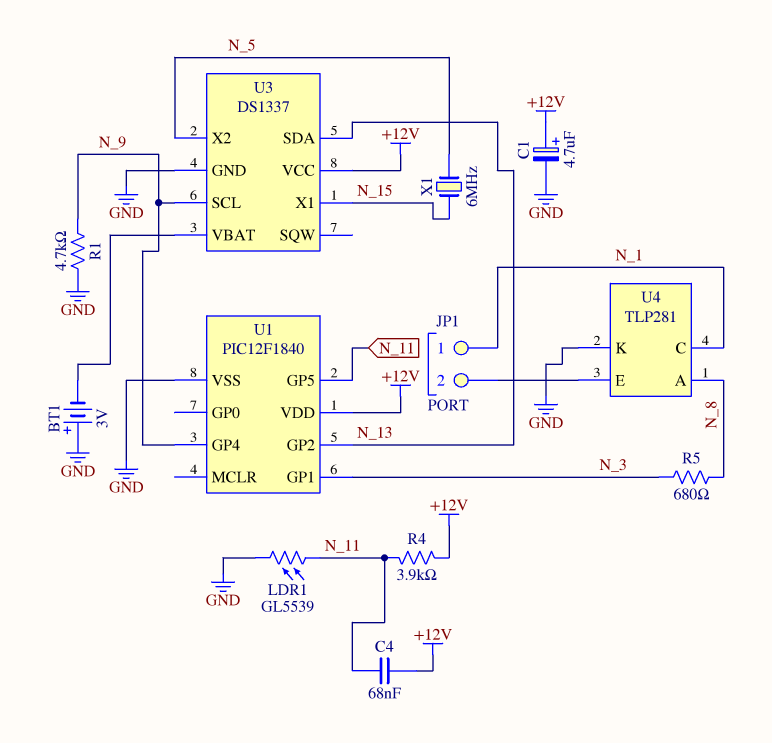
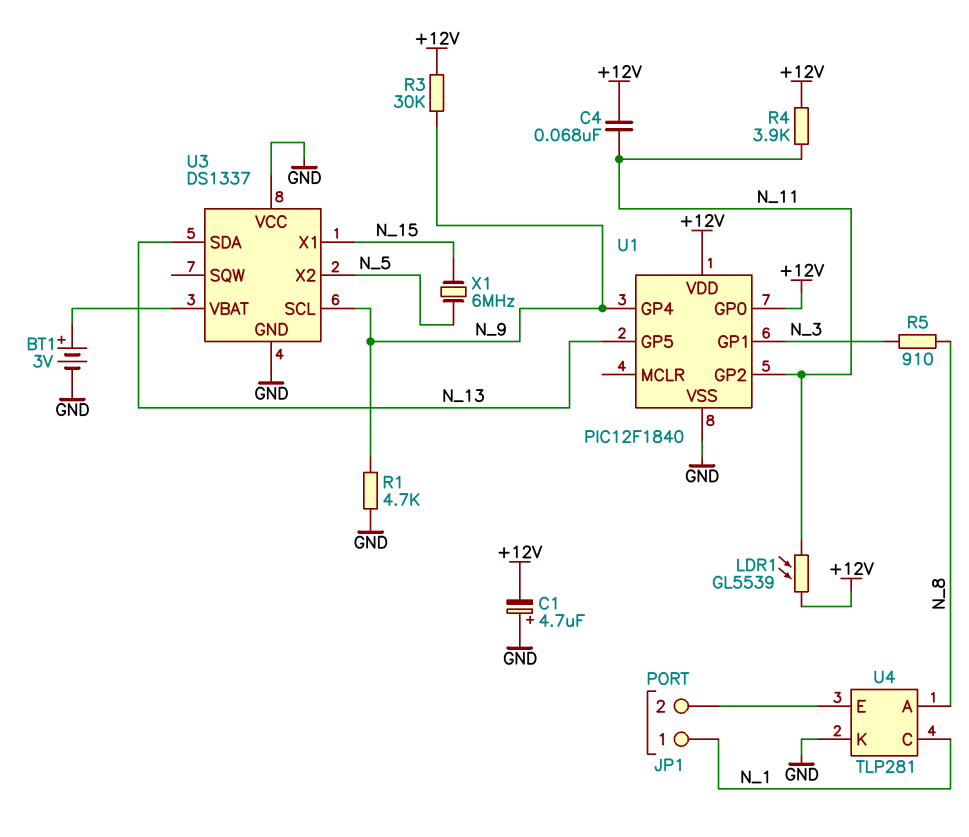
BT1: 3V (plus GND, minus U3/VBAT) -> 3V (plus U3/VBAT, minus GND)
C1: 4.7uF (plus +12V, minus GND) -> 4.7uF (plus GND, minus +12V)
LDR1: GL5539 (GND, N_11) -> GL5539 (+12V, N_11)
R3: none -> 30k (+12V, N_9)
R5: 680 (N_3, N_8) -> 910 (N_3, N_8)
U1 pin GP0: none -> +12V
U1 pin GP2: N_13 -> N_11
U1 pin GP5: N_11 -> N_13
U3 pin VCC: +12V -> GND

